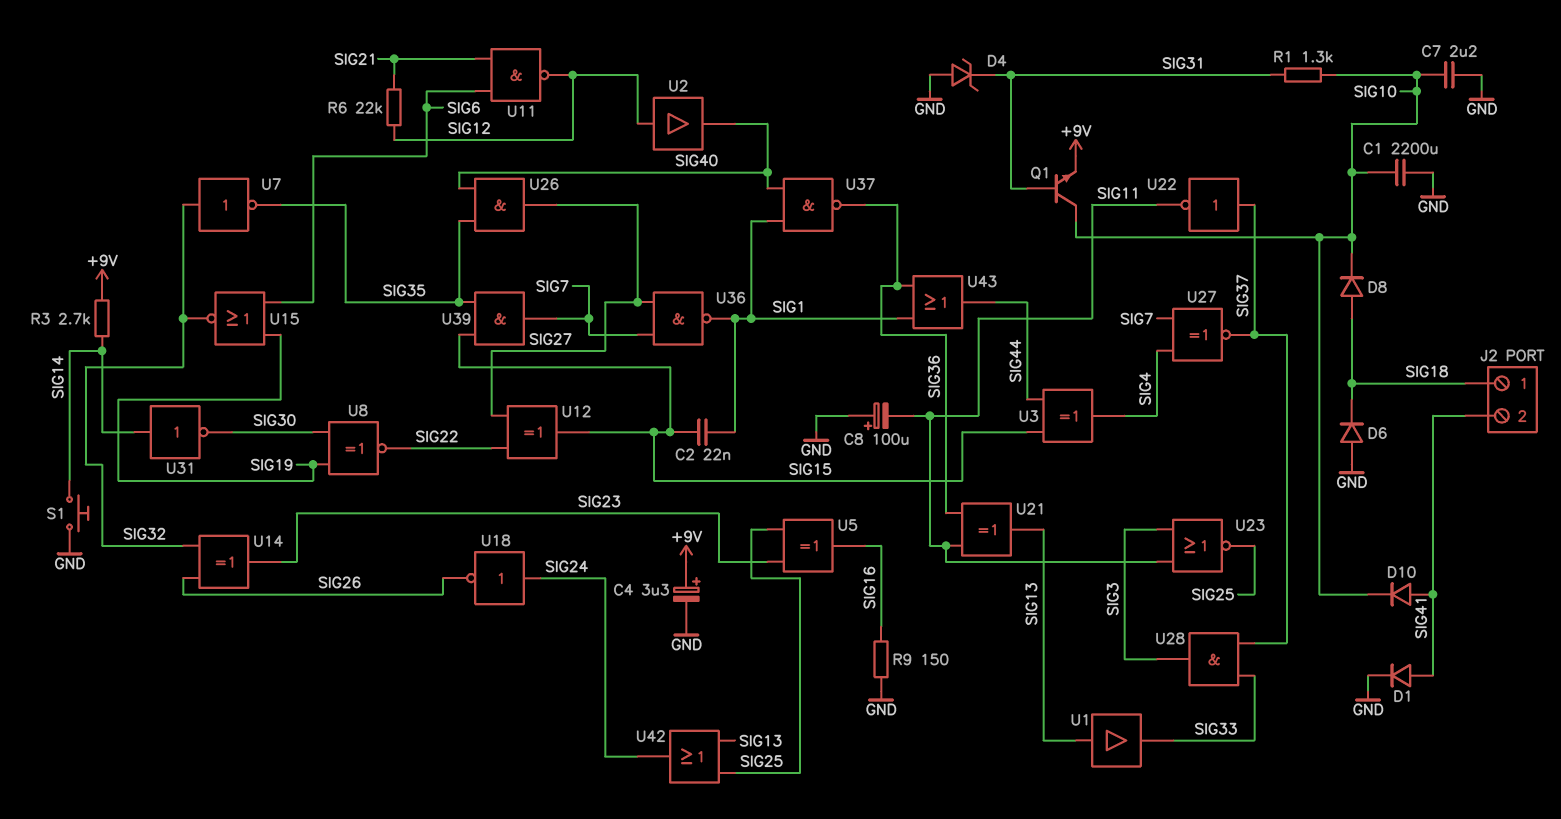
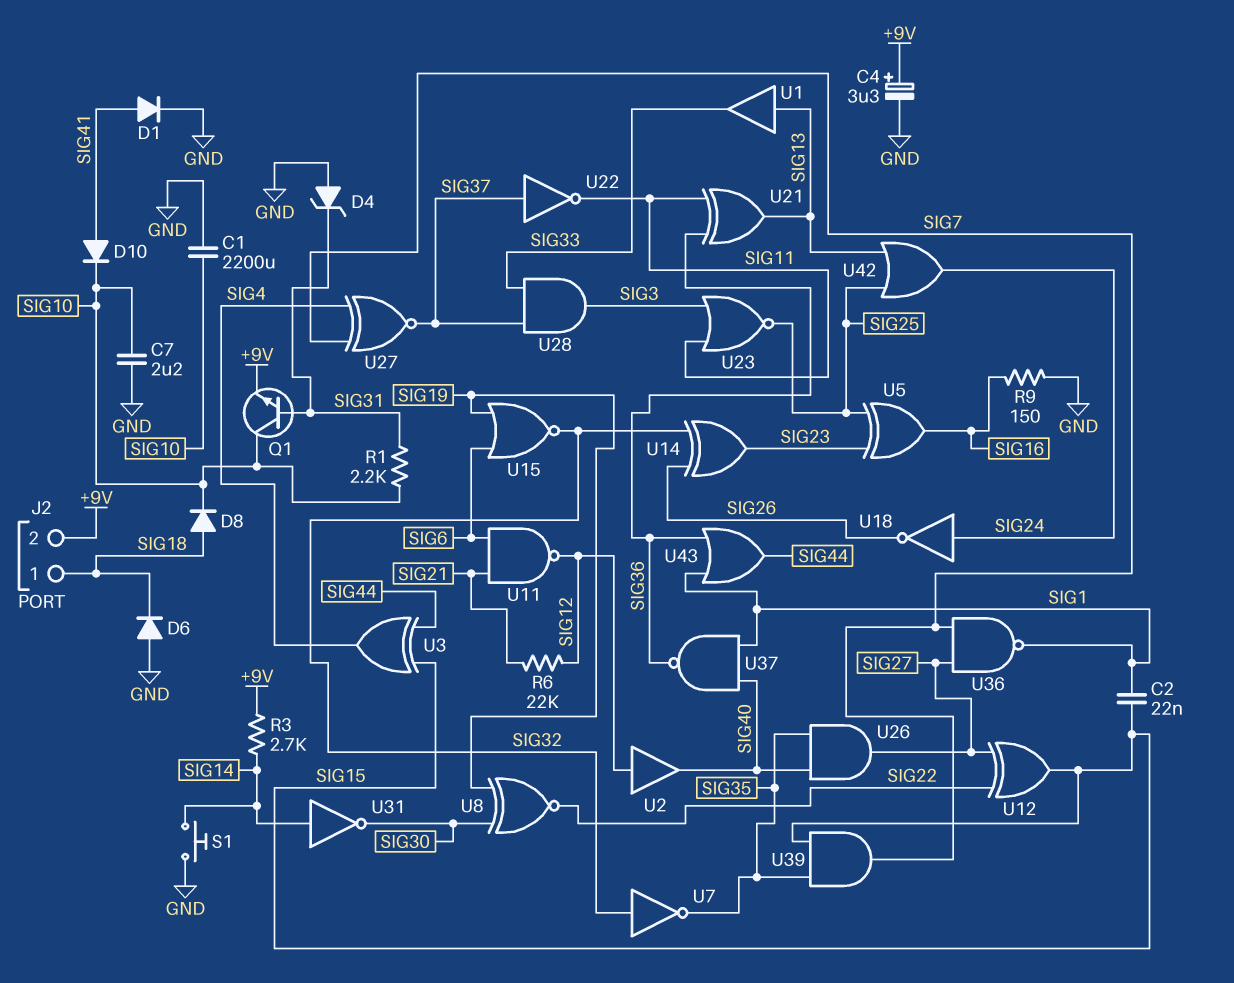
C8: 100uF (plus GND, minus SIG11) -> none
J2 pin 2: SIG41 -> +9V
R1: 1.3k (SIG10, SIG31) -> 2.2k (SIG10, SIG31)

